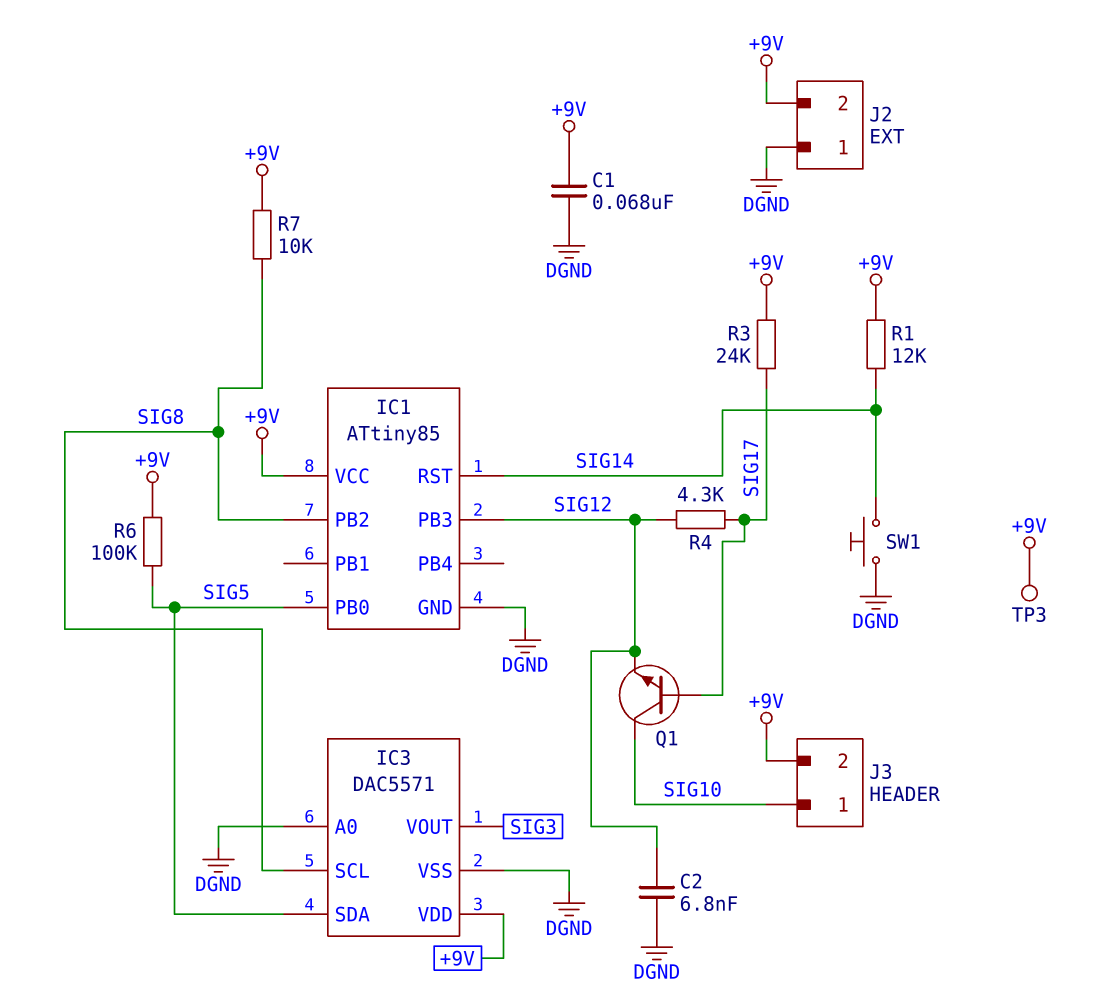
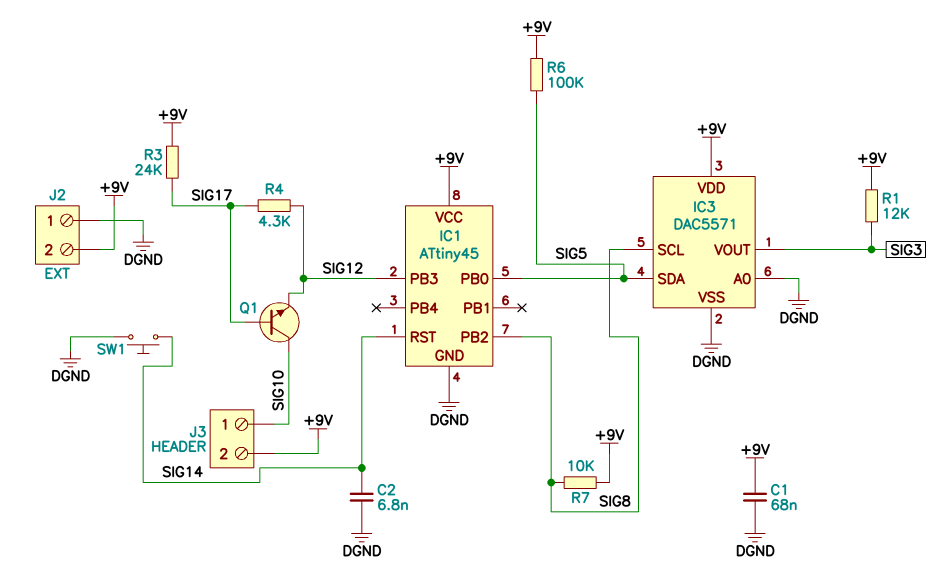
C2: 6.8nF (DGND, SIG12) -> 6.8nF (DGND, SIG14)
IC1: ATtiny85 -> ATtiny45
R1: 12k (+9V, SIG14) -> 12k (+9V, SIG3)
TP3: test point (+9V) -> none

